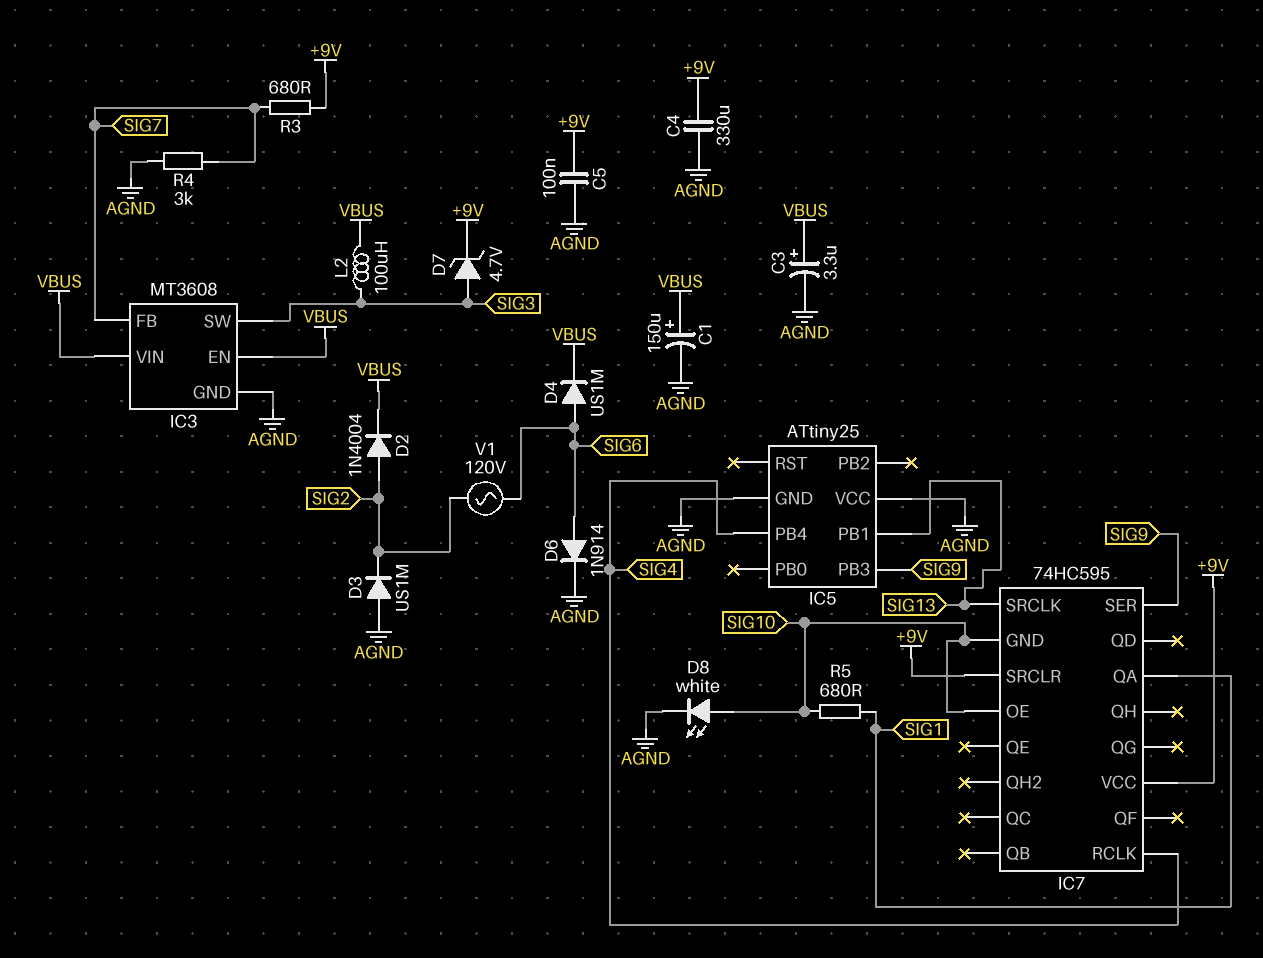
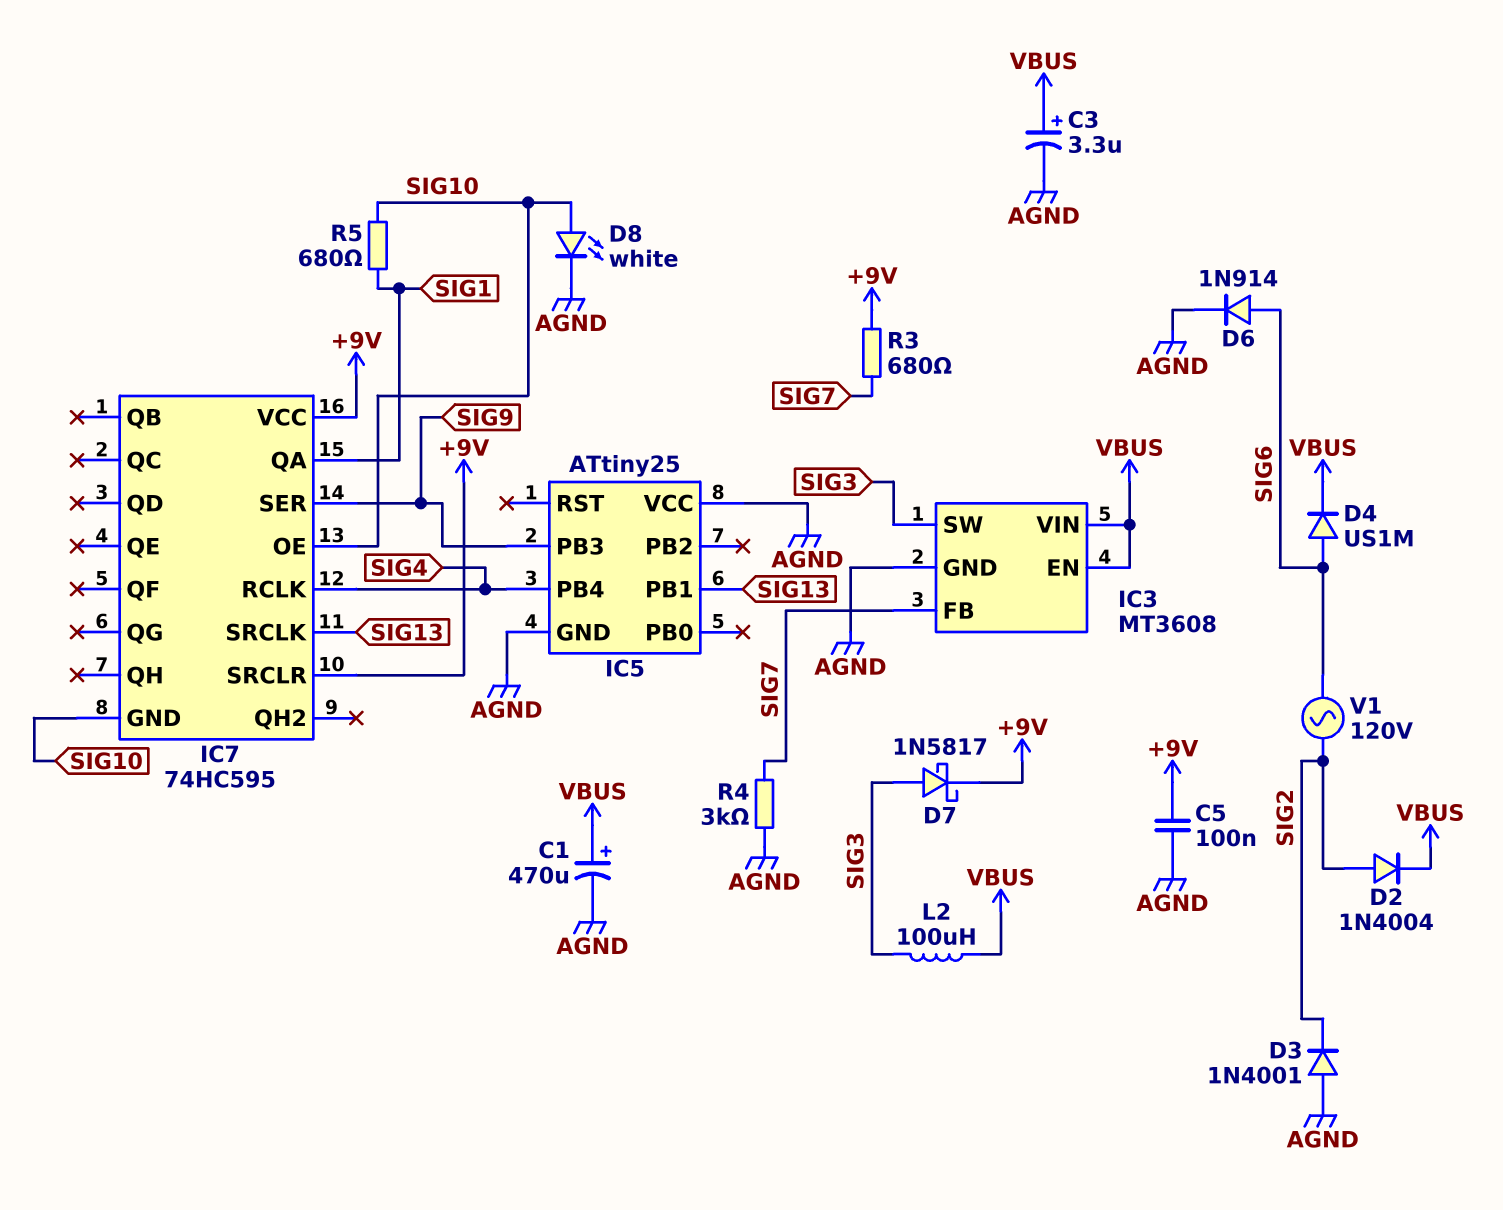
C1: 150uF (plus VBUS, minus AGND) -> 470uF (plus VBUS, minus AGND)
C4: 330uF (+9V, AGND) -> none
D3: diode US1M (A AGND, K SIG2) -> diode 1N4001 (A AGND, K SIG2)
D7: zener 4.7V (A SIG3, K +9V) -> schottky 1N5817 (A SIG3, K +9V)

